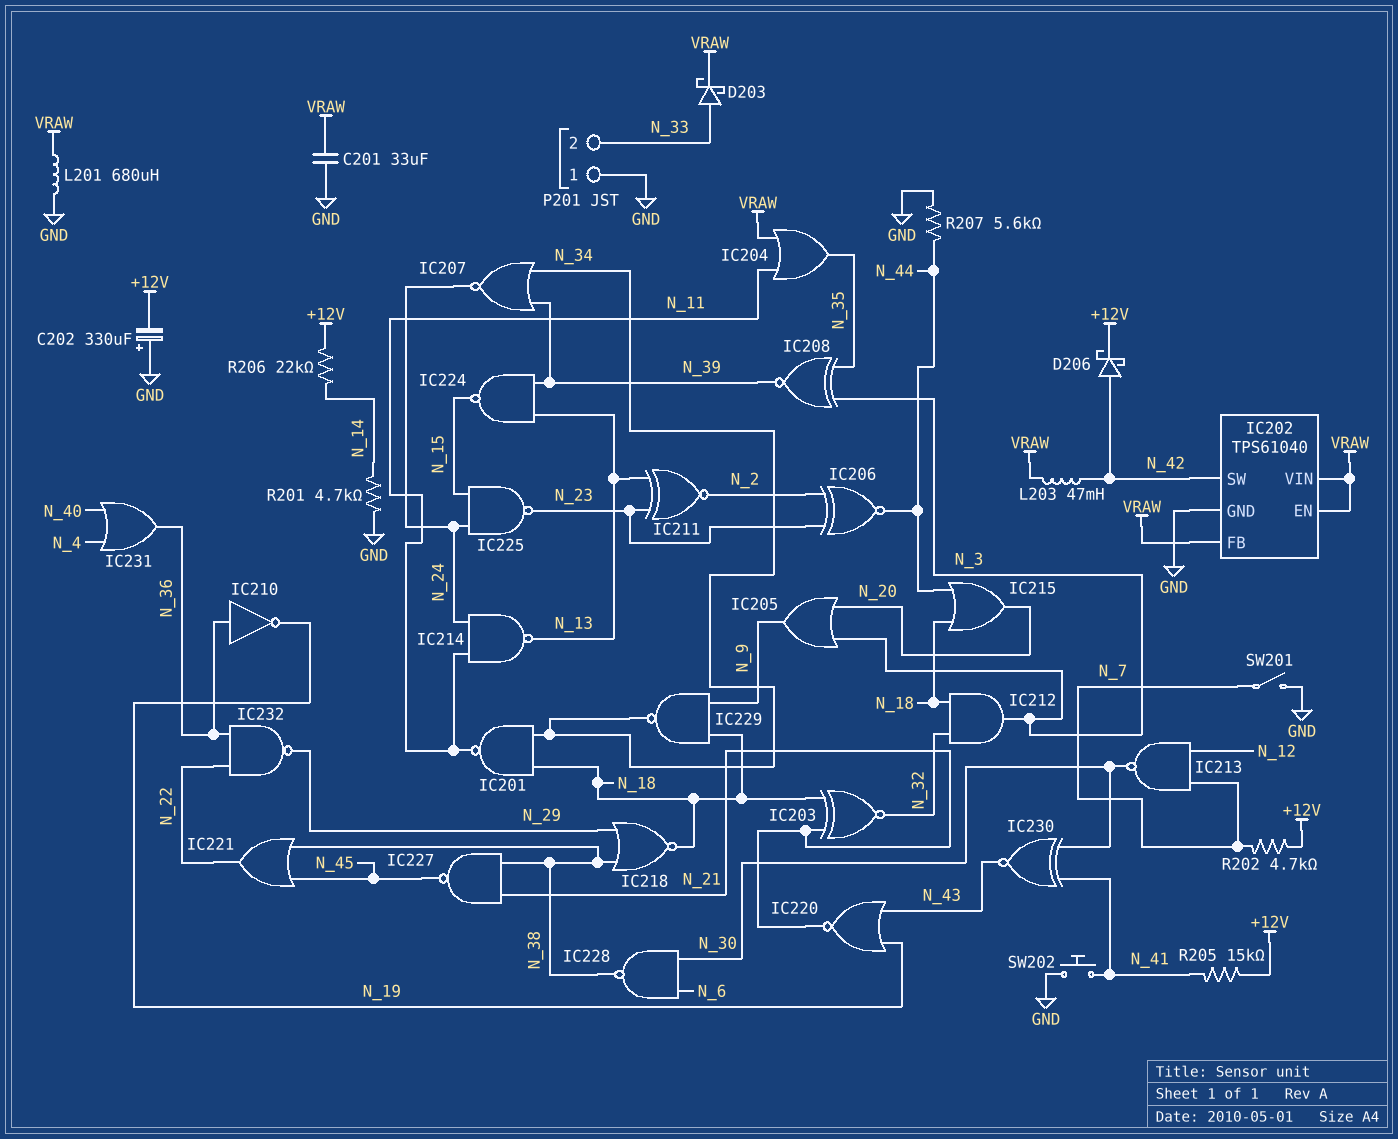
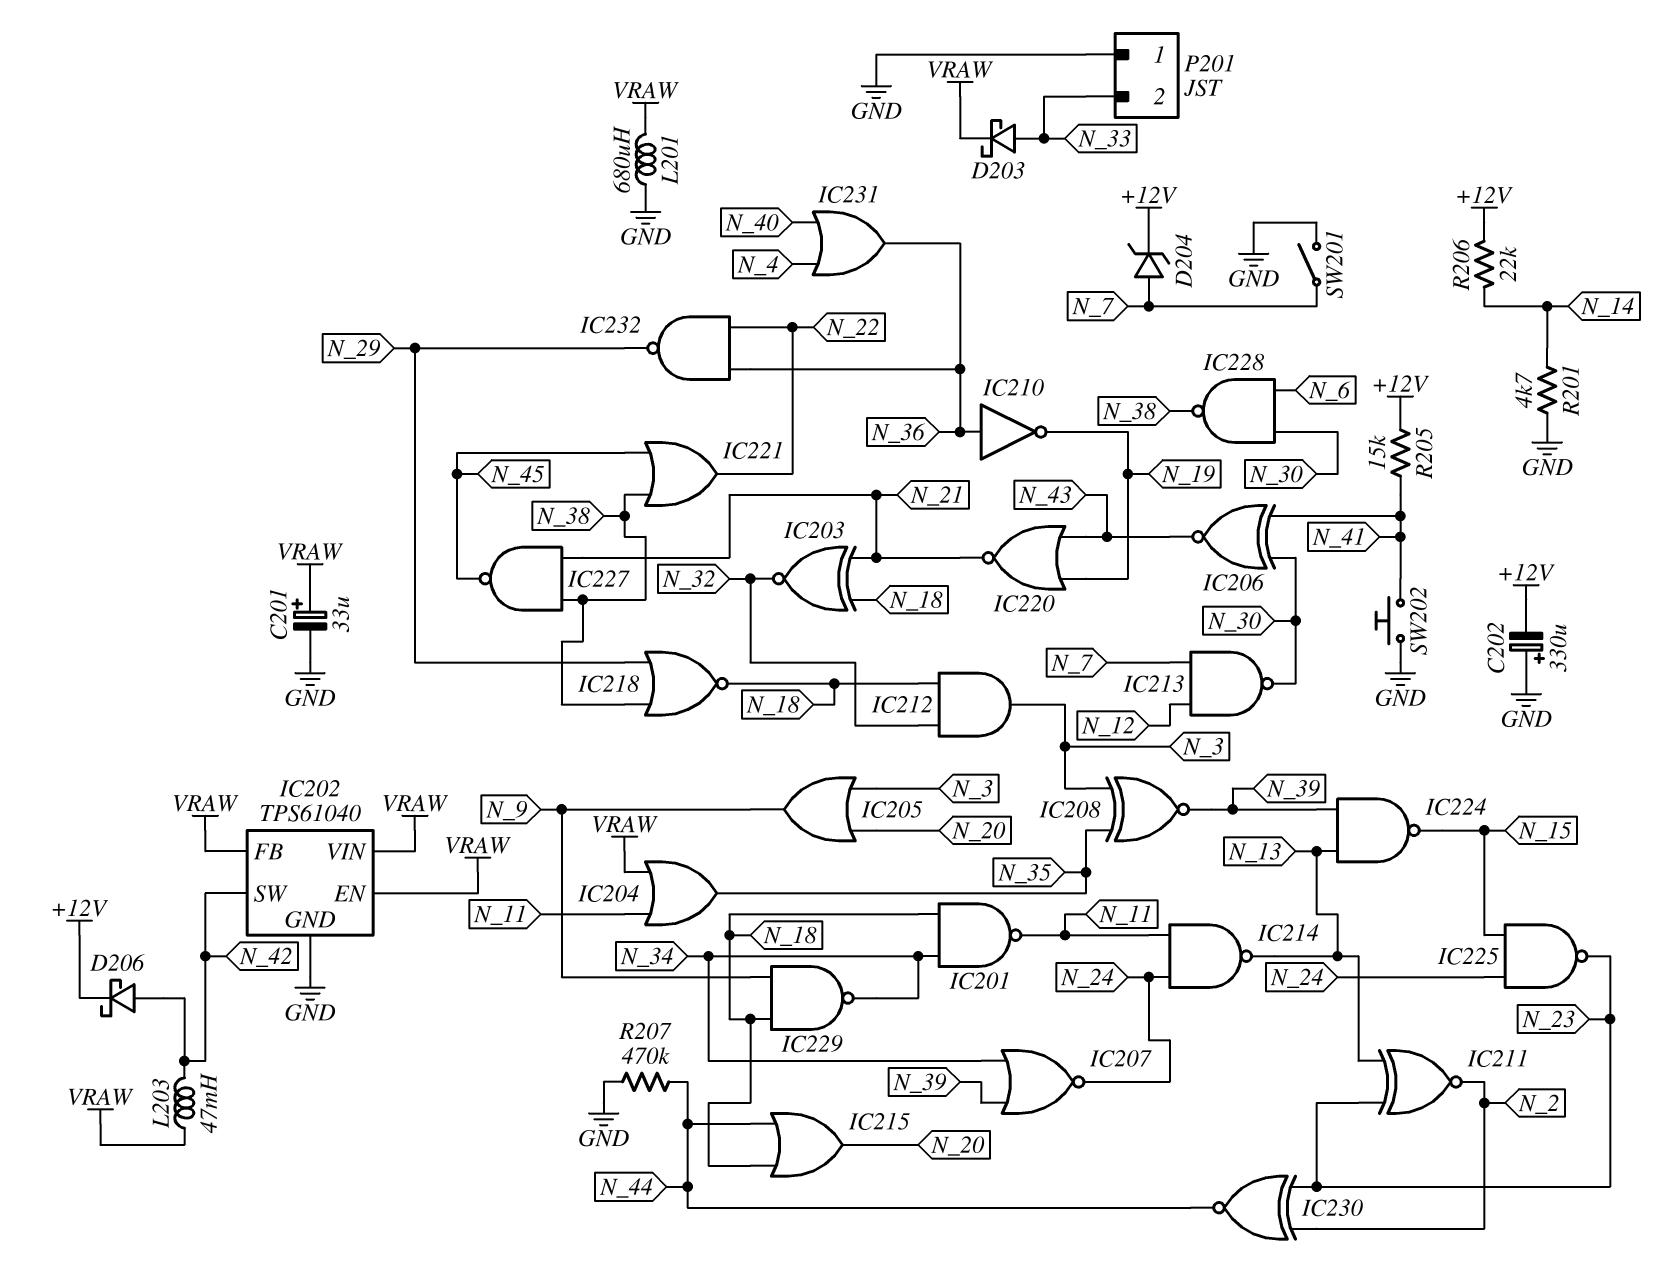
C201: 33uF (GND, VRAW) -> 33uF (plus VRAW, minus GND)
D204: none -> zener (A N_7, K +12V)
IC206: XNOR (in N_2, in N_23, out N_44) -> XNOR (in N_30, in N_41, out N_43)
IC230: XNOR (in N_30, in N_41, out N_43) -> XNOR (in N_2, in N_23, out N_44)
R202: 4.7k (+12V, N_7) -> none
R207: 5.6k (GND, N_44) -> 470k (GND, N_44)

